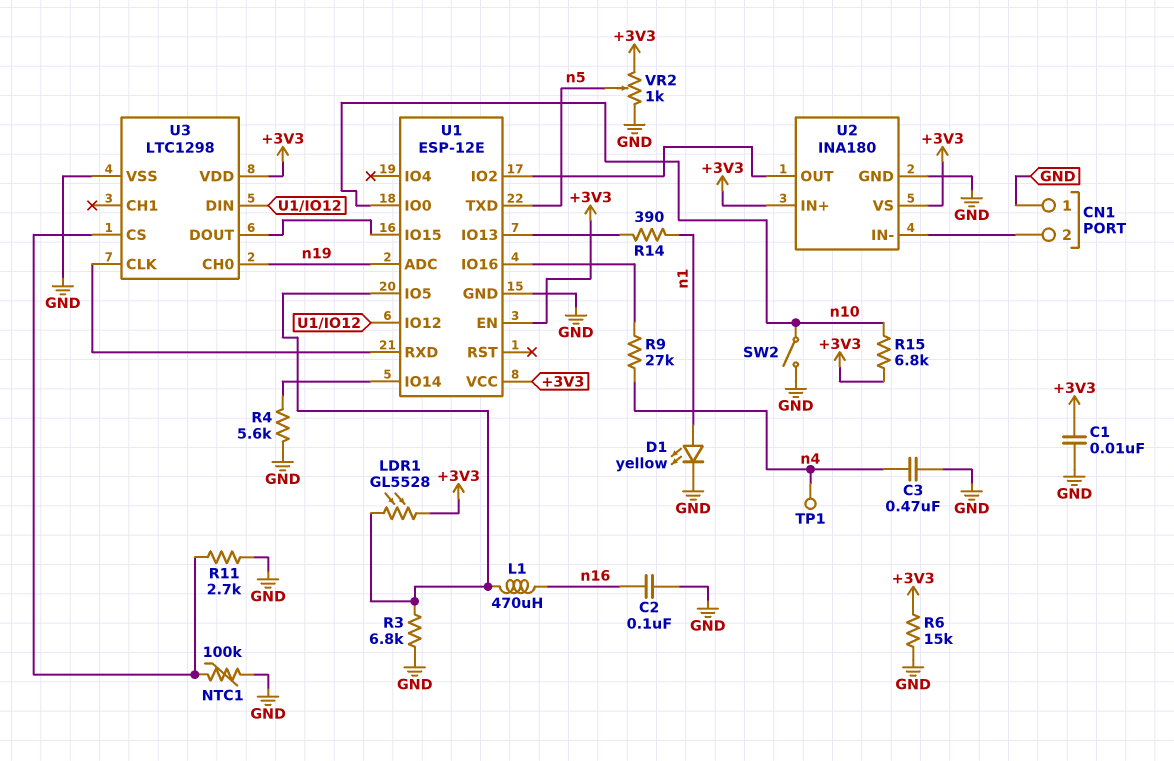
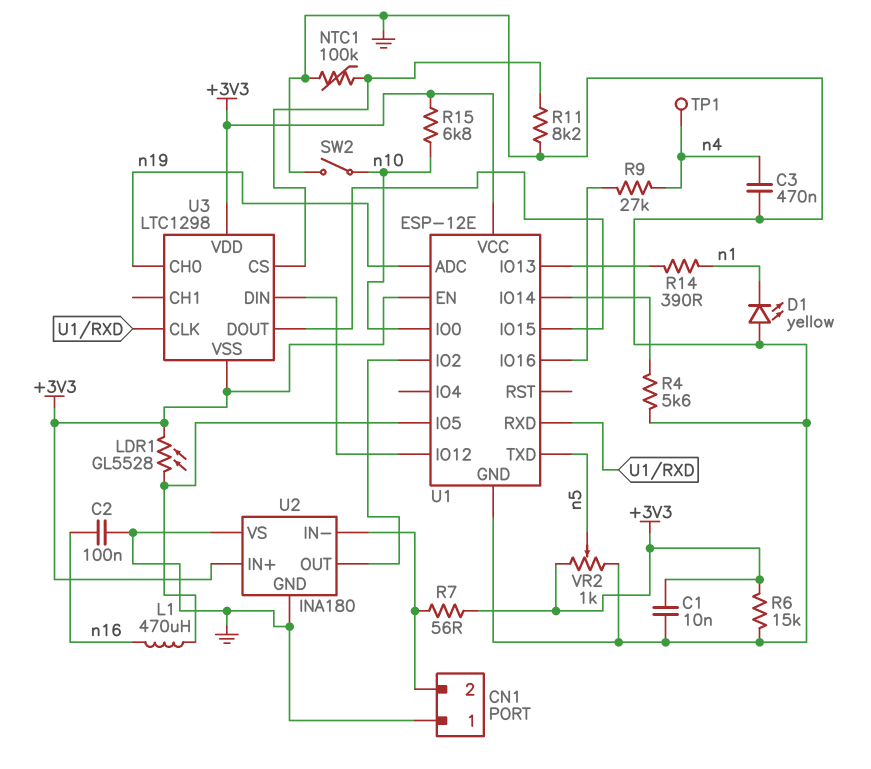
D1: LED yellow (A n1, K GND) -> LED yellow (A GND, K n1)
R3: 6.8k (GND, U1/IO5) -> none
R7: none -> 56 (+3V3, CN1/2)
R11: 2.7k (GND, U3/CS) -> 8.2k (GND, U3/CS)
U2 pin VS: +3V3 -> GND
U3 pin VSS: GND -> +3V3

